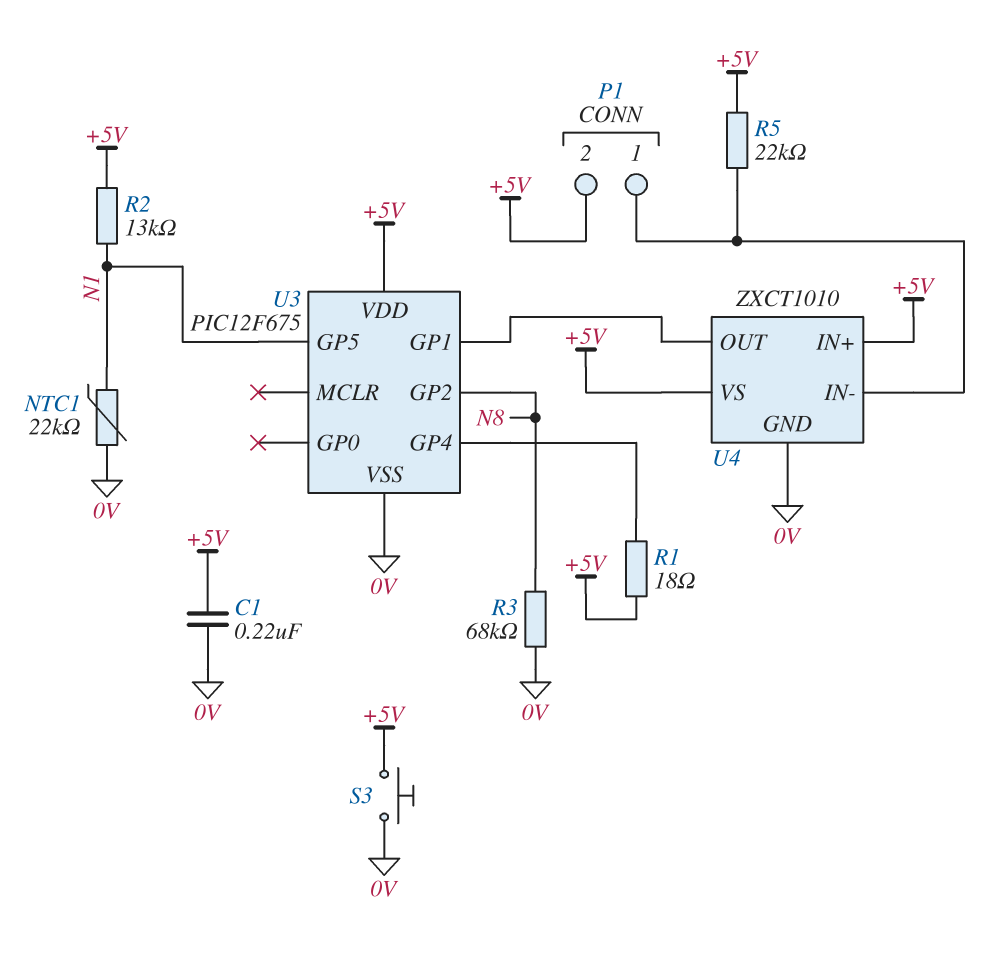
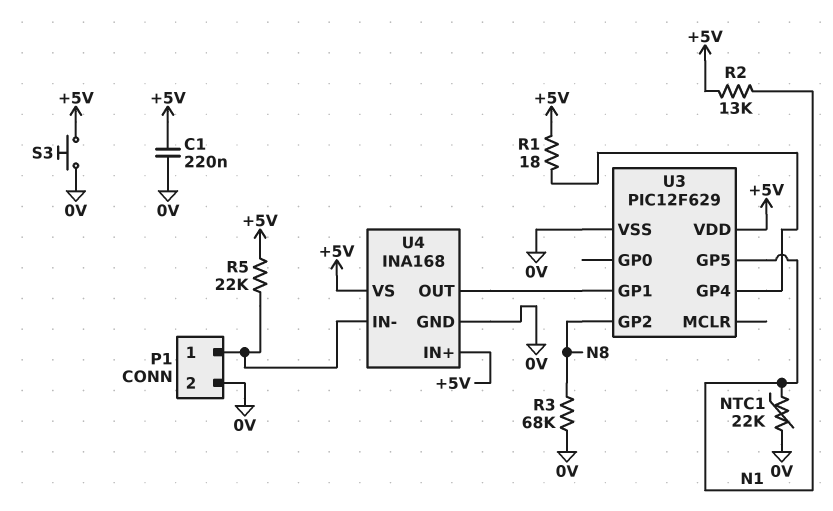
P1 pin 2: +5V -> 0V
U3: PIC12F675 -> PIC12F629
U4: ZXCT1010 -> INA168

